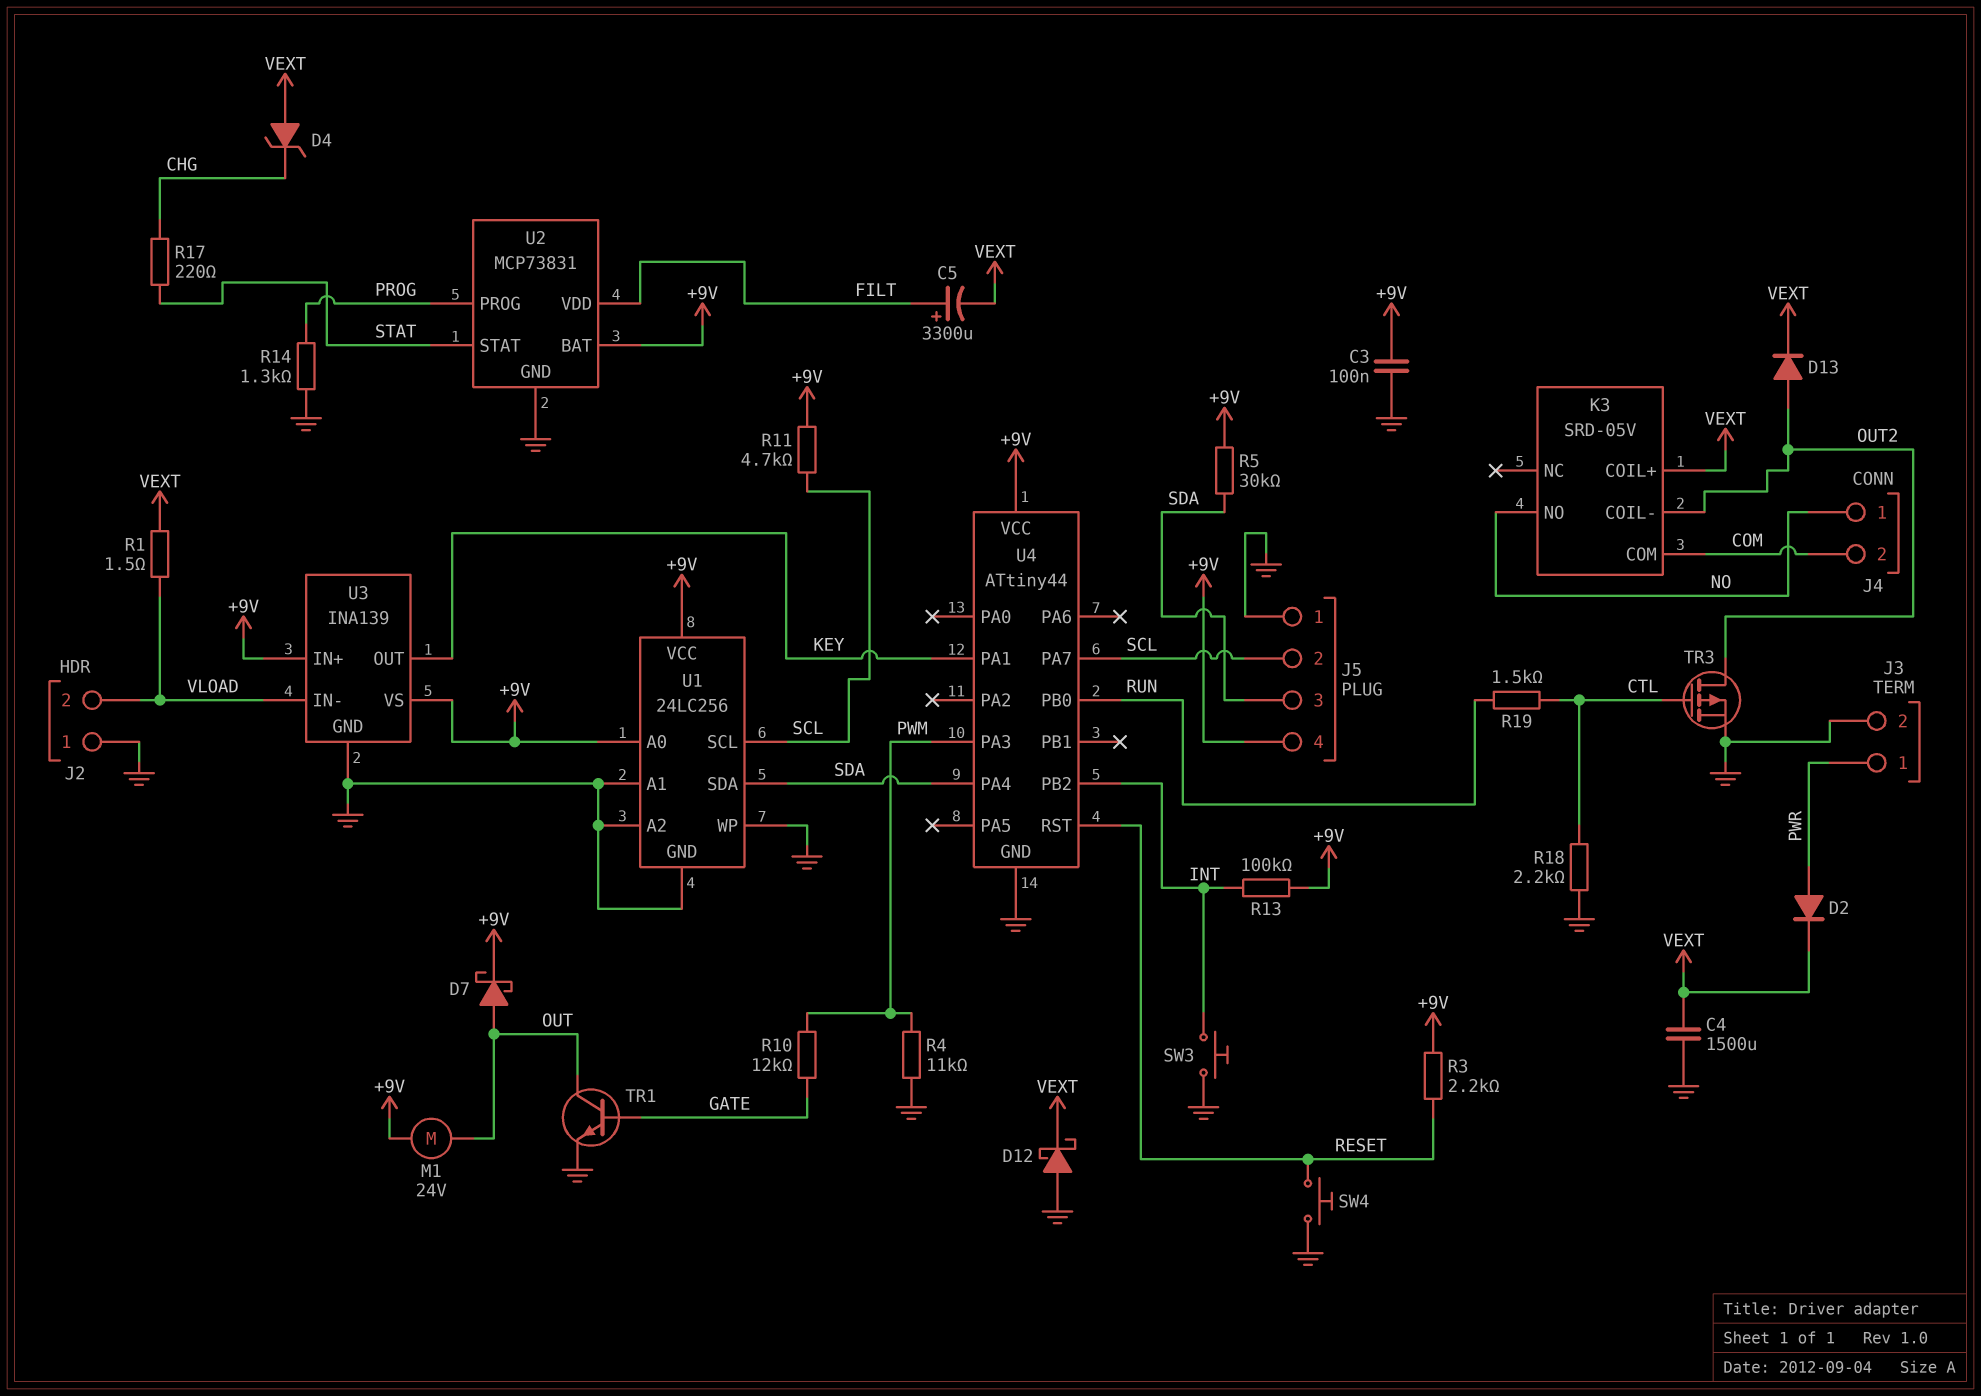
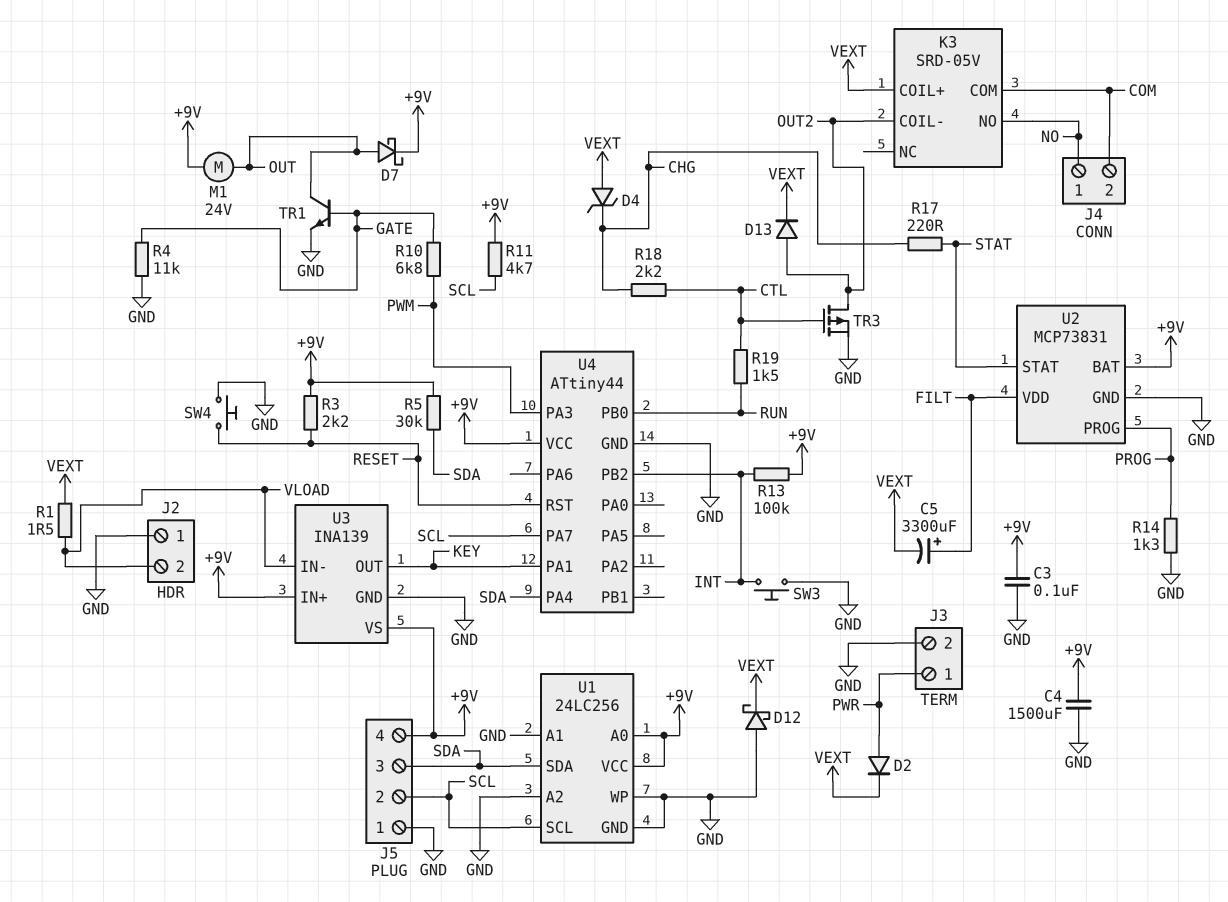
C4: 1500uF (GND, VEXT) -> 1500uF (+9V, GND)
R4: 11k (GND, PWM) -> 11k (GATE, GND)
R10: 12k (GATE, PWM) -> 6.8k (GATE, PWM)
R18: 2.2k (CTL, GND) -> 2.2k (CHG, CTL)

